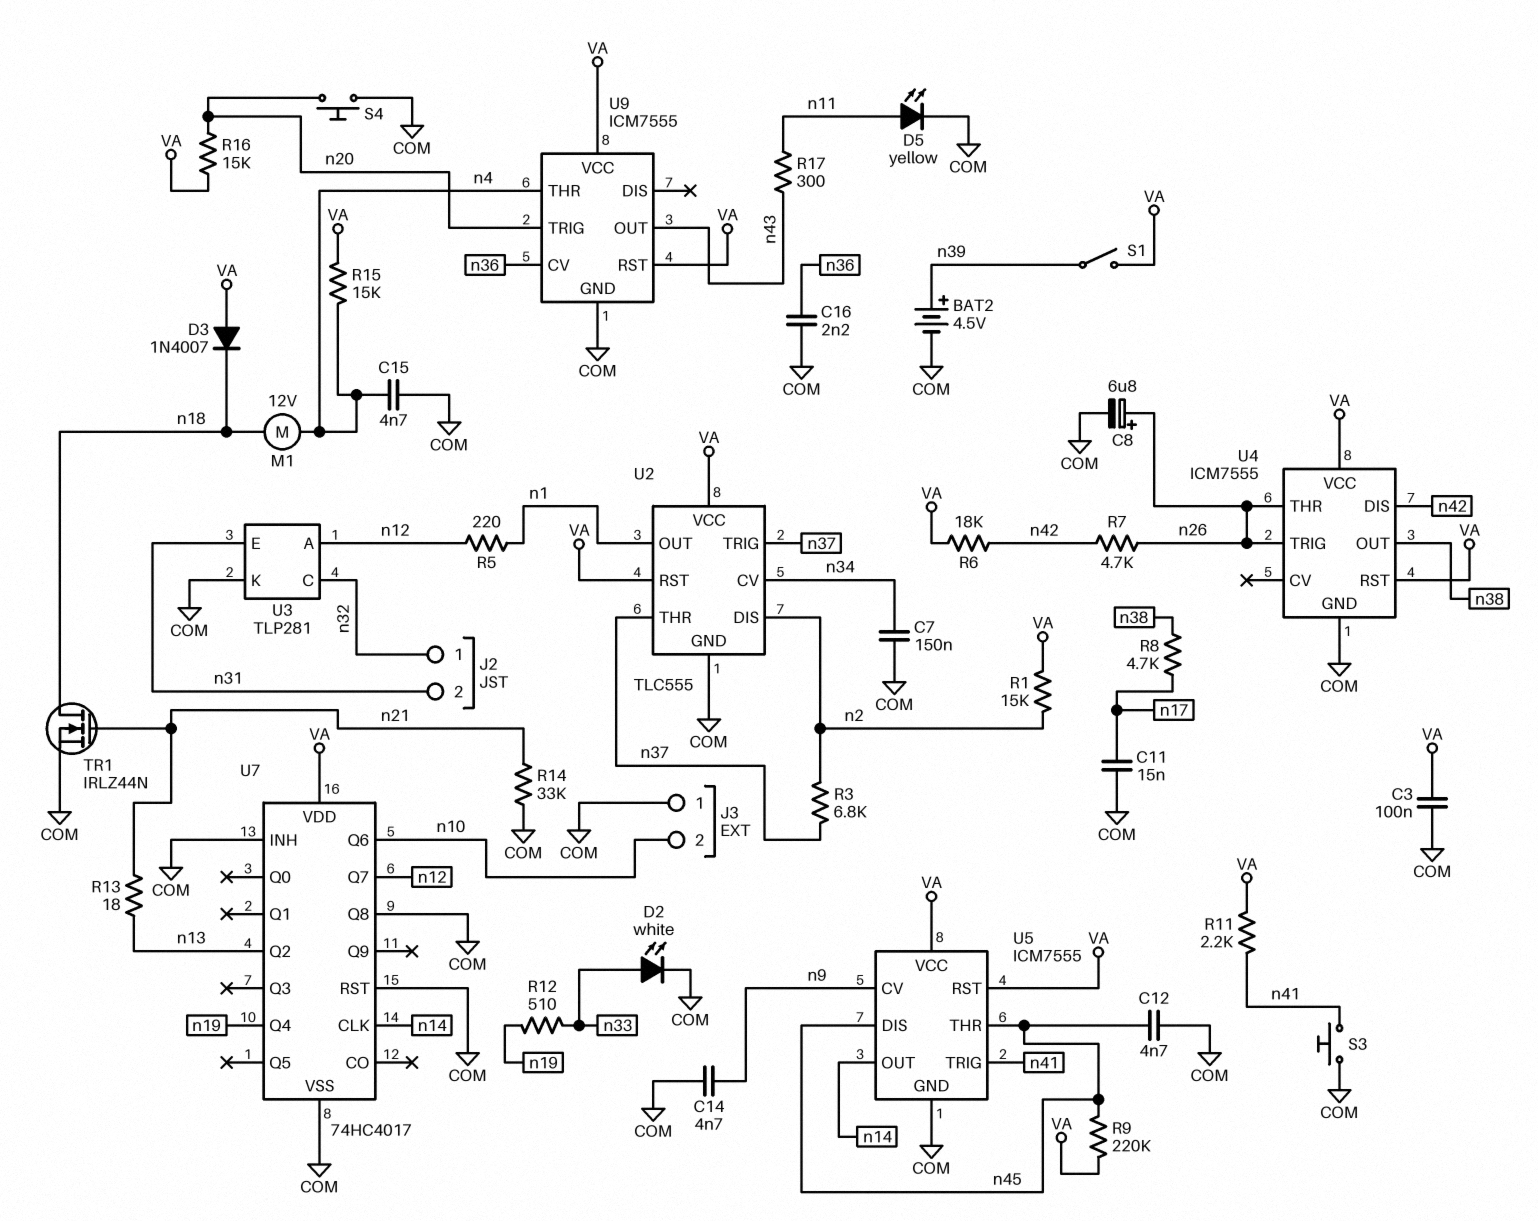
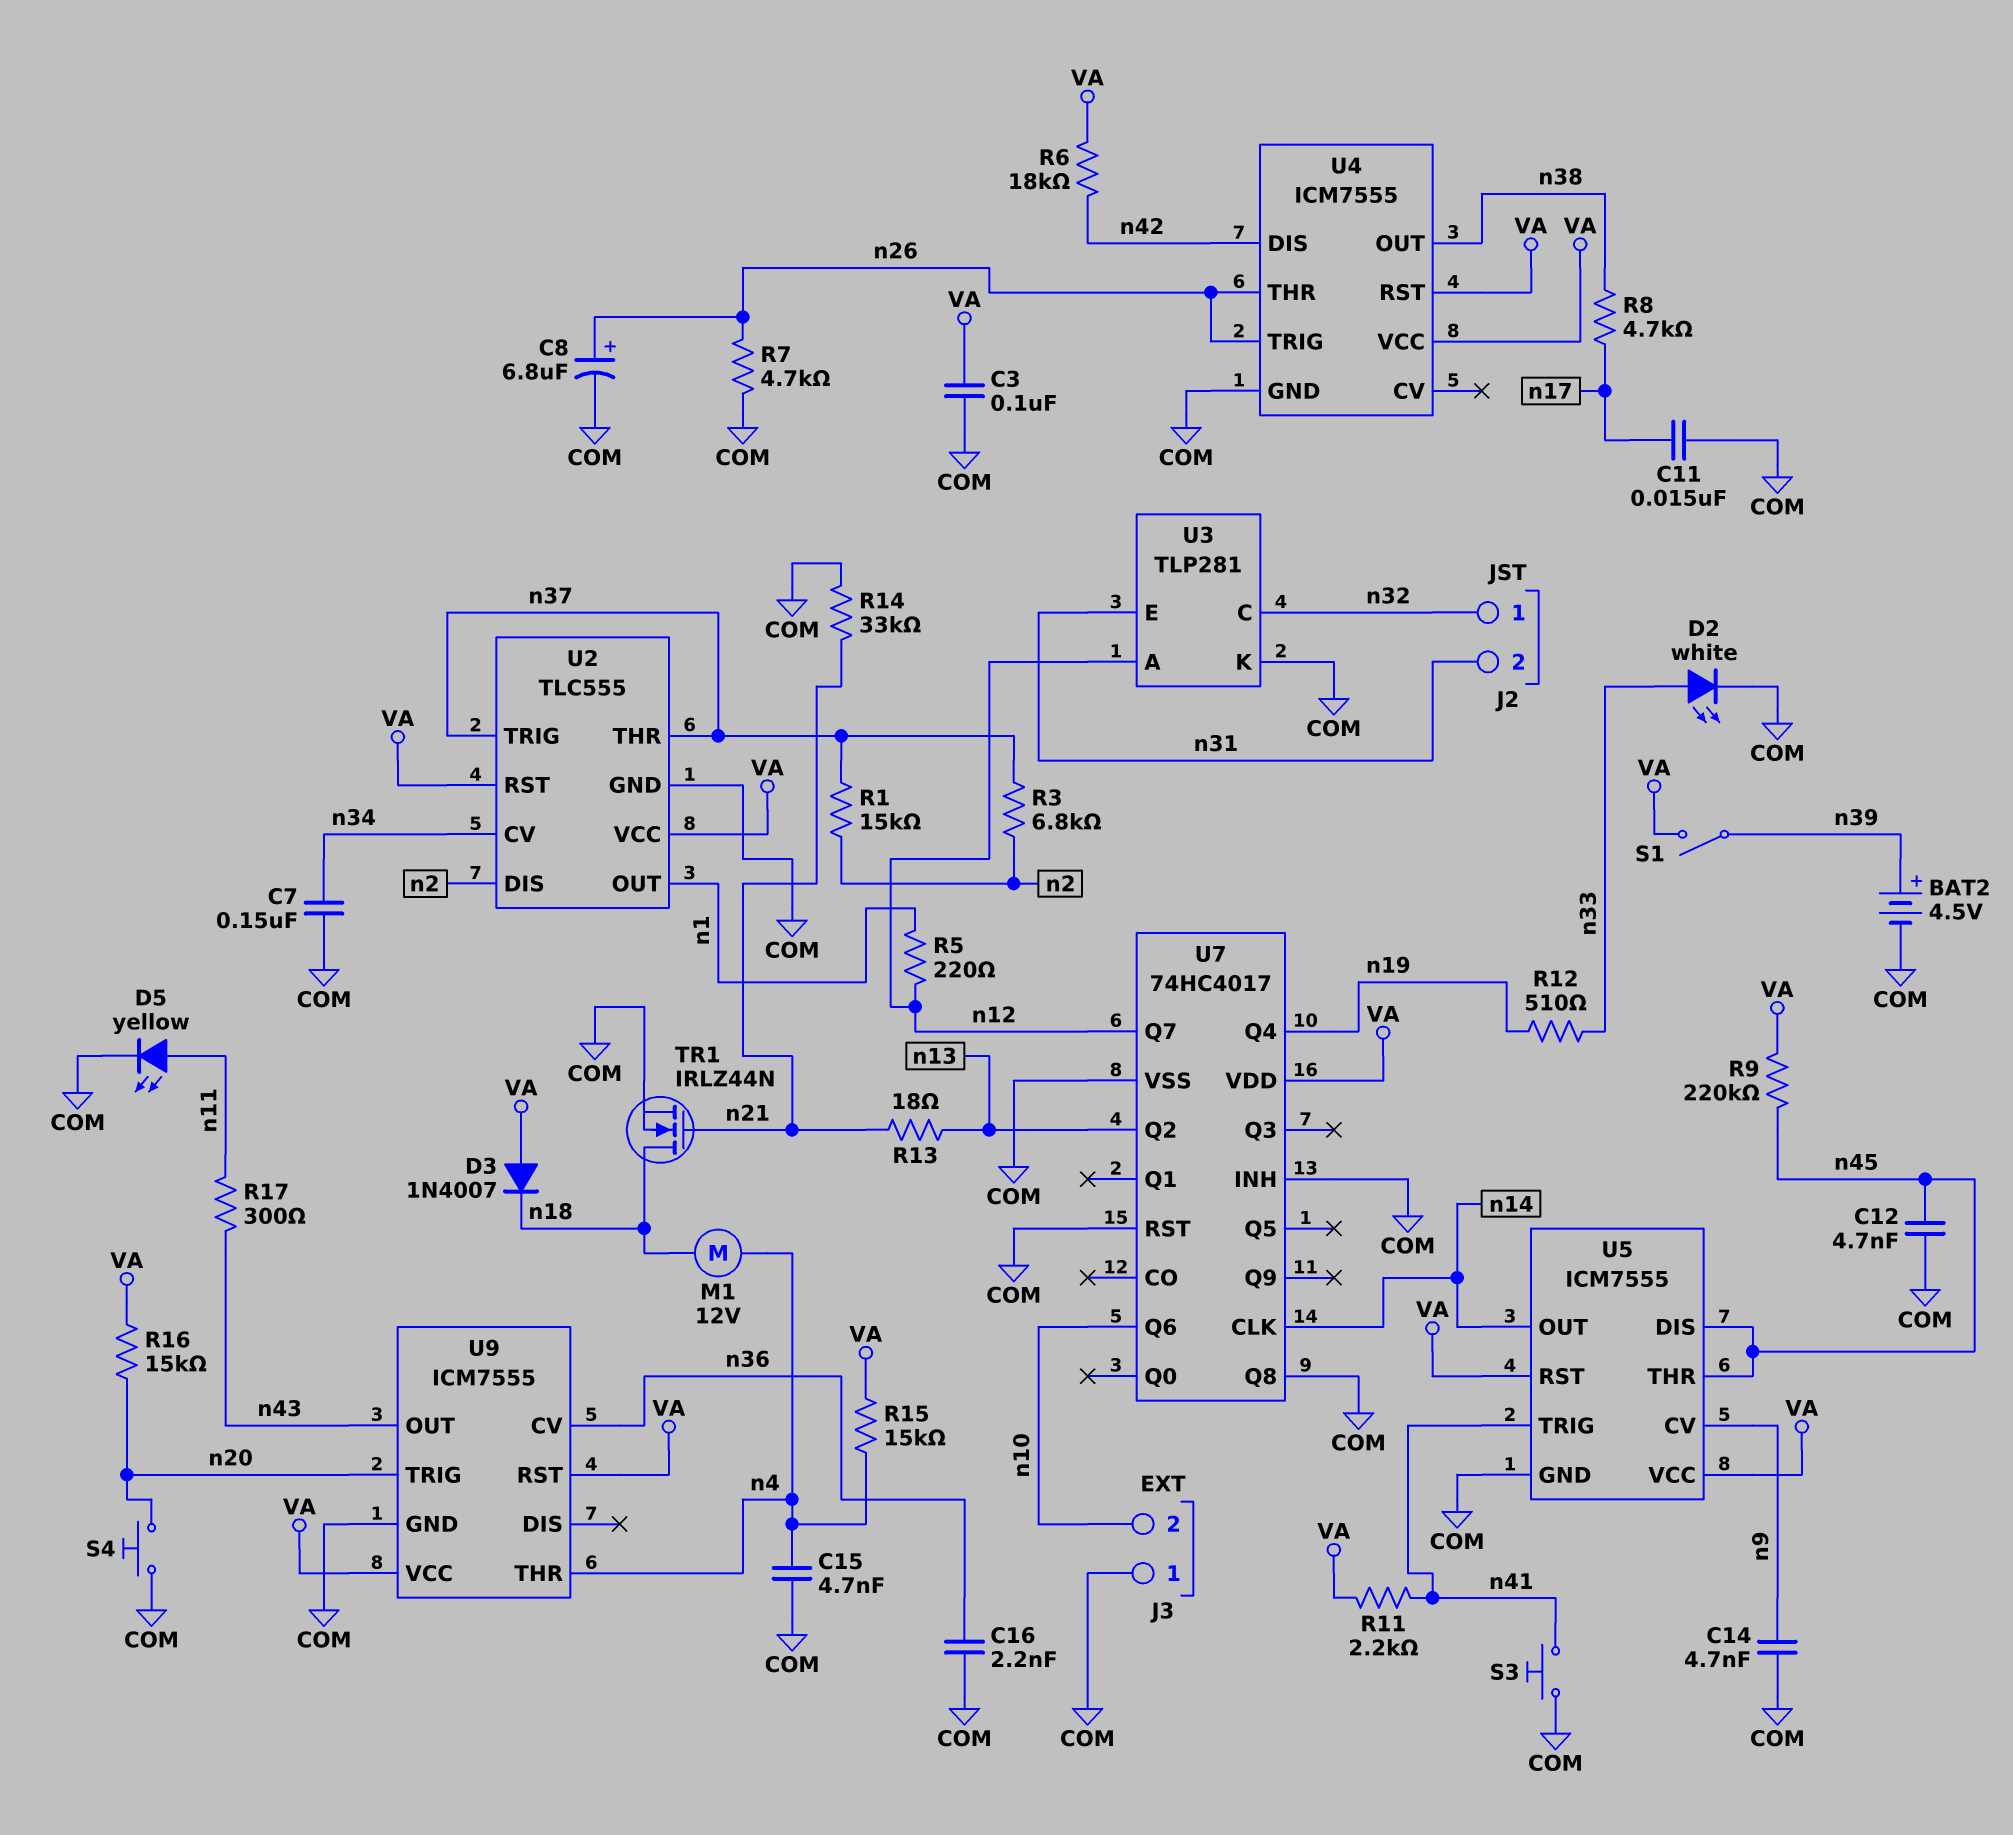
R1: 15k (VA, n2) -> 15k (n2, n37)
R7: 4.7k (n26, n42) -> 4.7k (COM, n26)

